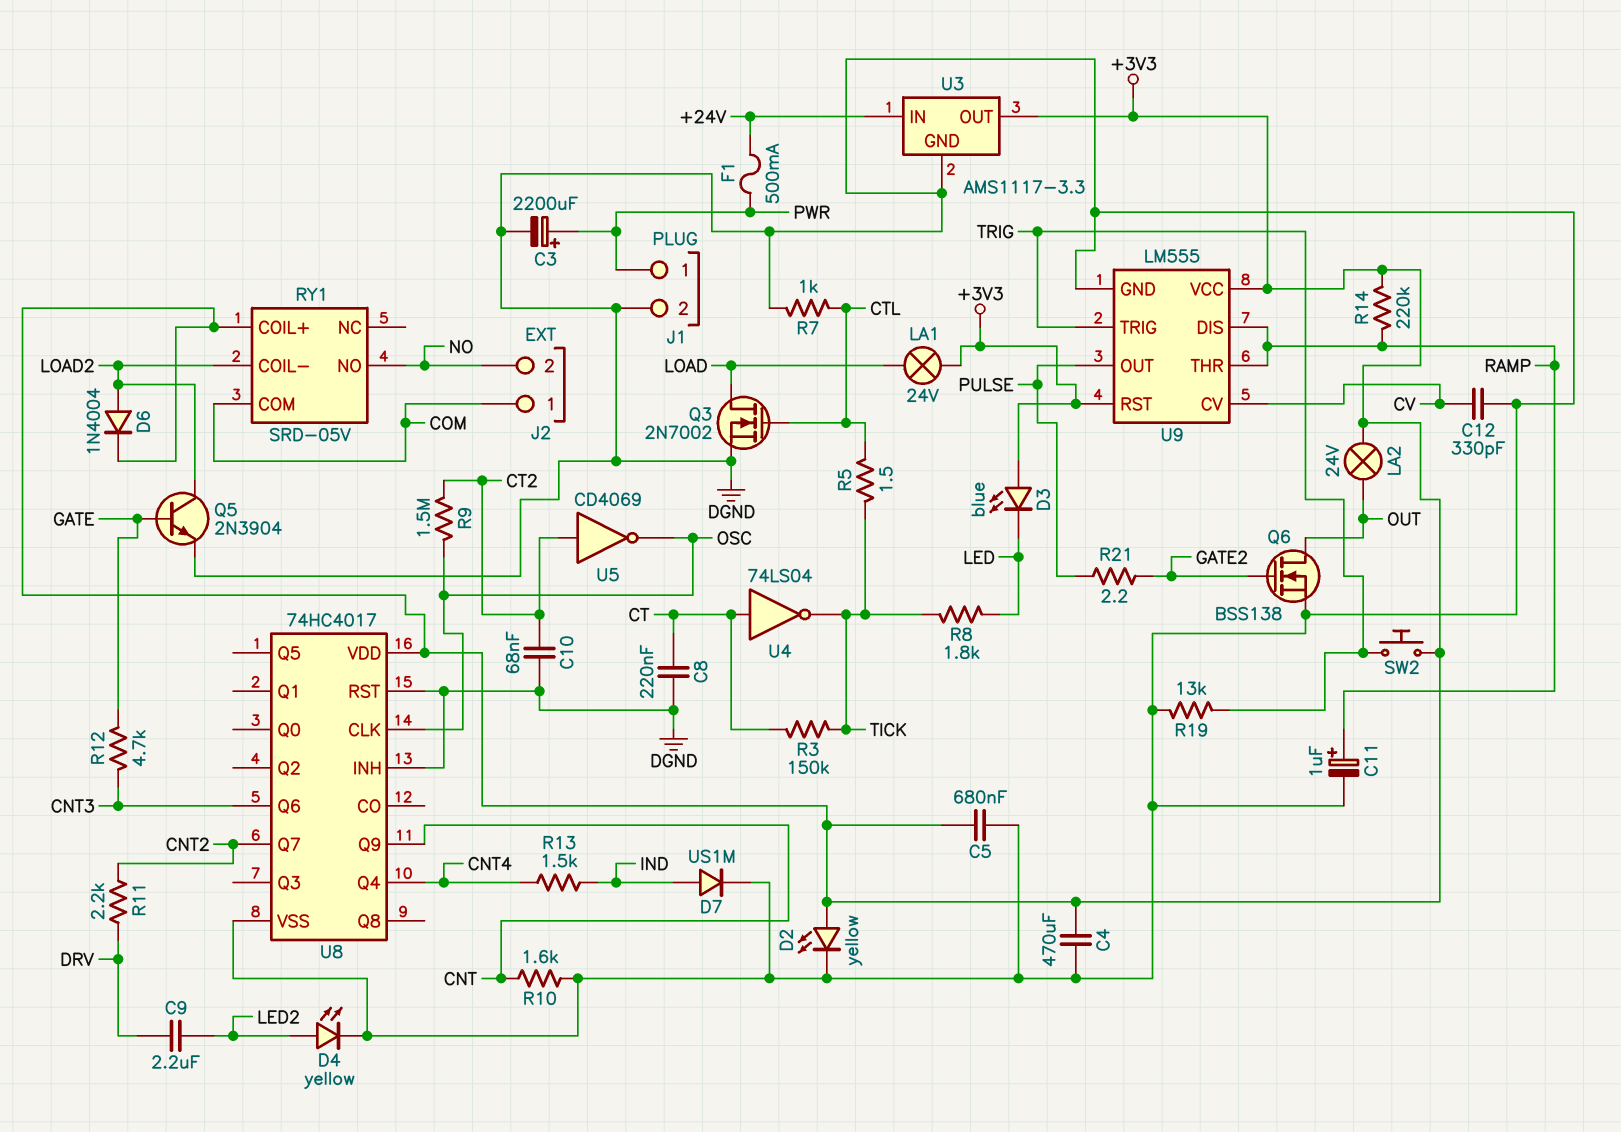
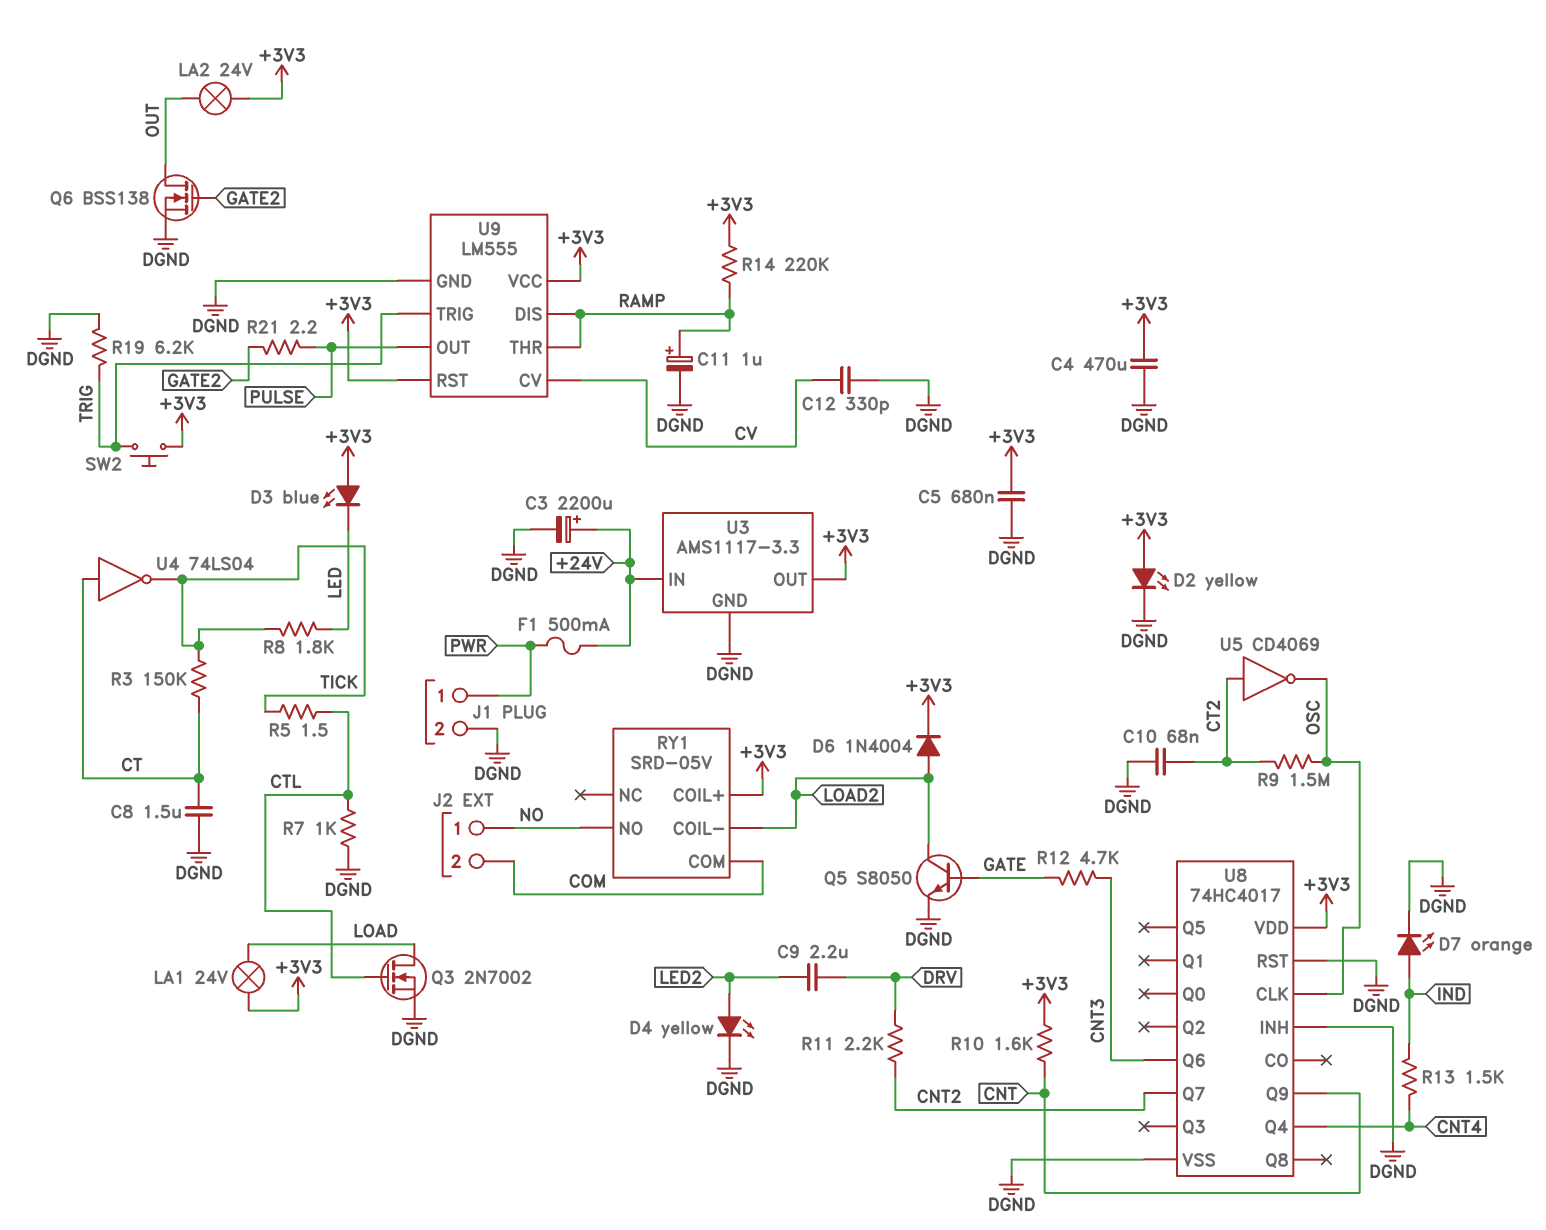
C3: 2200uF (plus PWR, minus DGND) -> 2200uF (plus +24V, minus DGND)
C8: 220nF (CT, DGND) -> 1.5uF (CT, DGND)
D7: diode US1M (A IND, K DGND) -> LED orange (A IND, K DGND)
J2 pin 1: COM -> NO
J2 pin 2: NO -> COM
Q5: NPN 2N3904 (B GATE, C LOAD2, E DGND) -> NPN S8050 (B GATE, C LOAD2, E DGND)
R10: 1.6k (CNT, DGND) -> 1.6k (+3V3, CNT)
R19: 13k (DGND, TRIG) -> 6.2k (DGND, TRIG)

